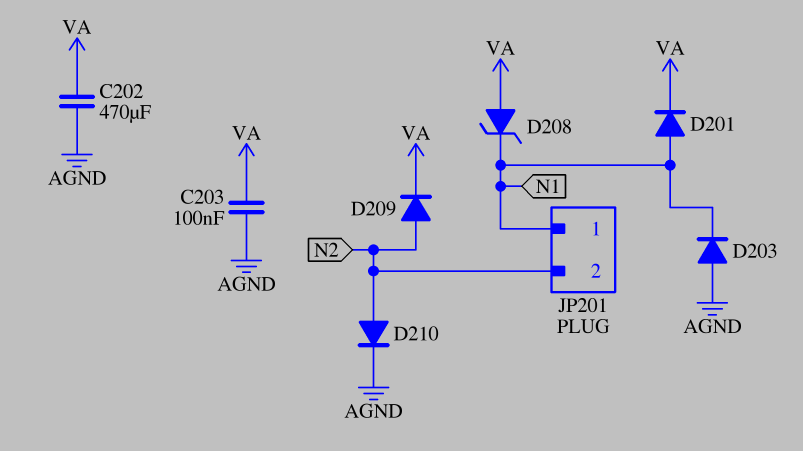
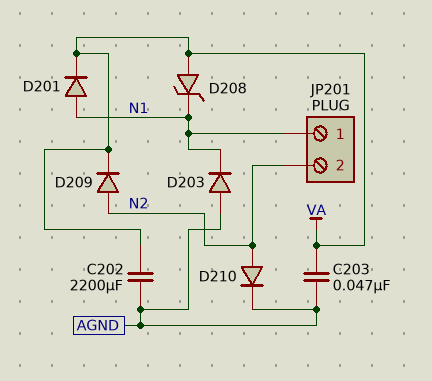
C202: 470uF (AGND, VA) -> 2200uF (AGND, VA)
C203: 100nF (AGND, VA) -> 47nF (AGND, VA)

